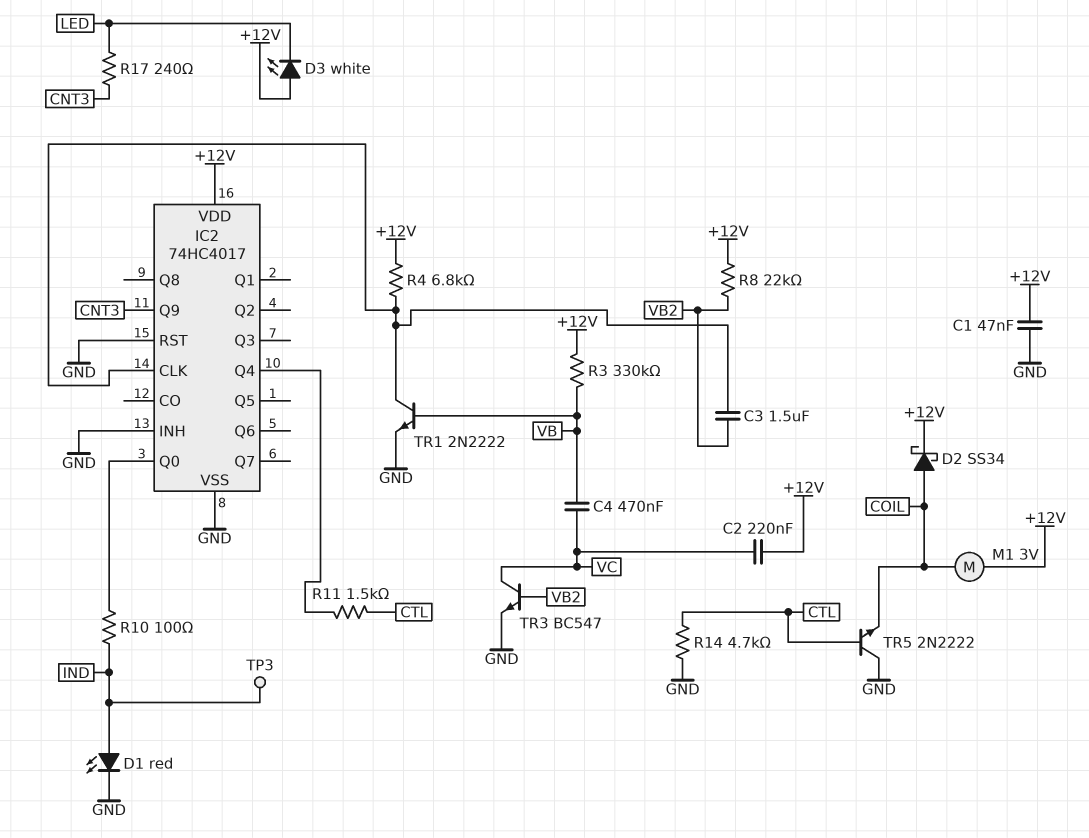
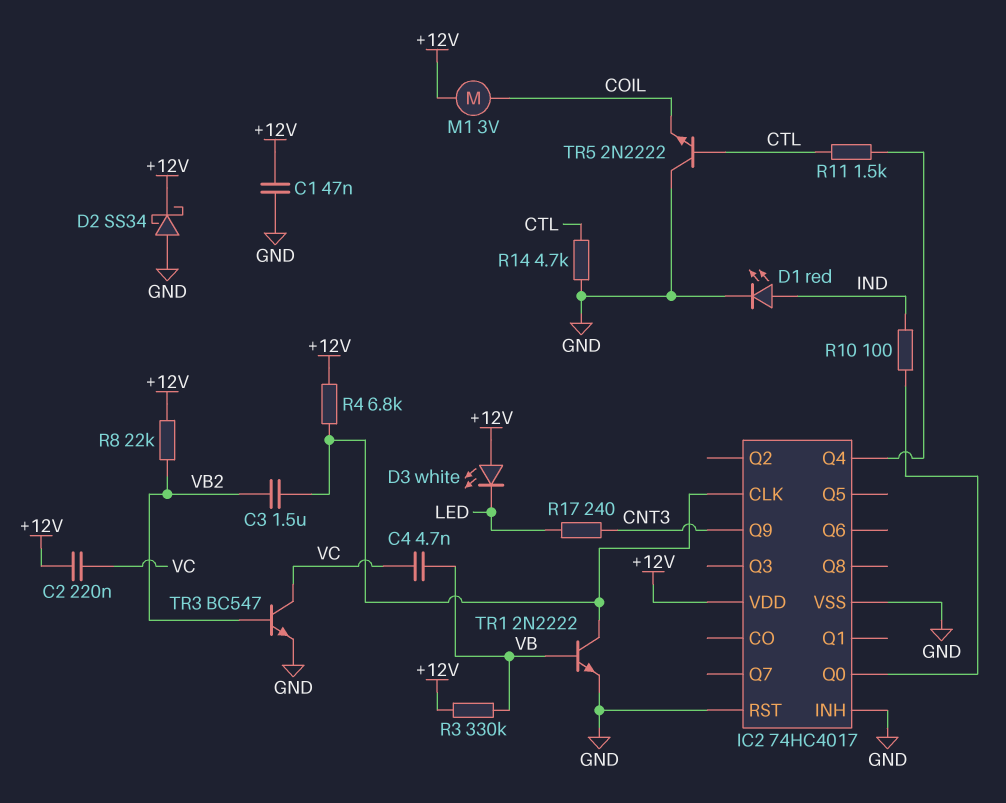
C4: 470nF (VB, VC) -> 4.7nF (VB, VC)
D2: schottky SS34 (A COIL, K +12V) -> schottky SS34 (A GND, K +12V)
TP3: test point (IND) -> none

